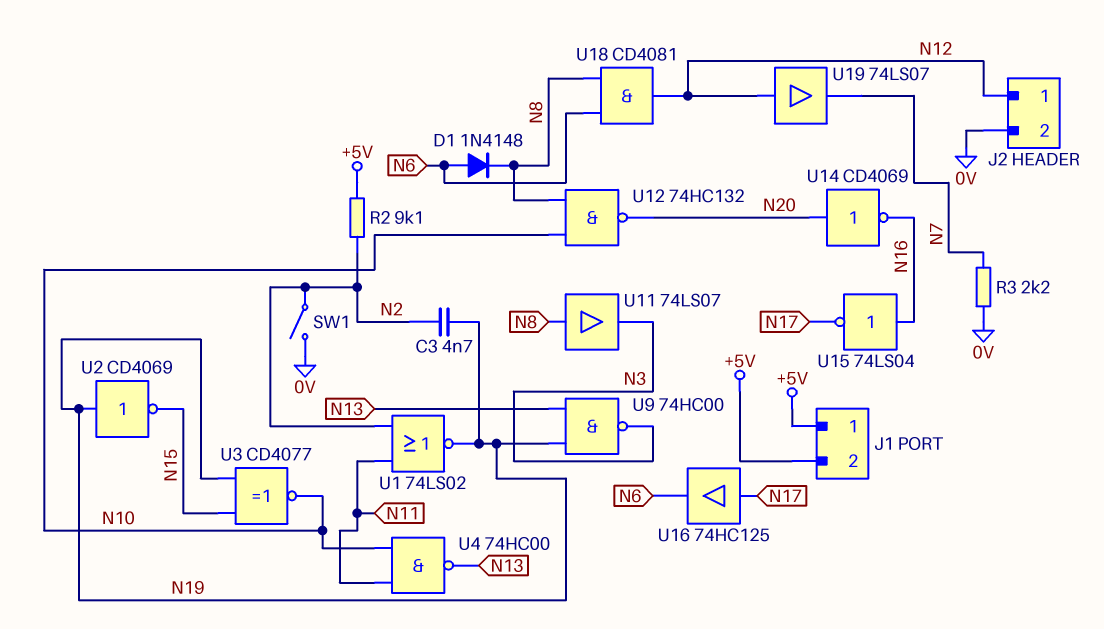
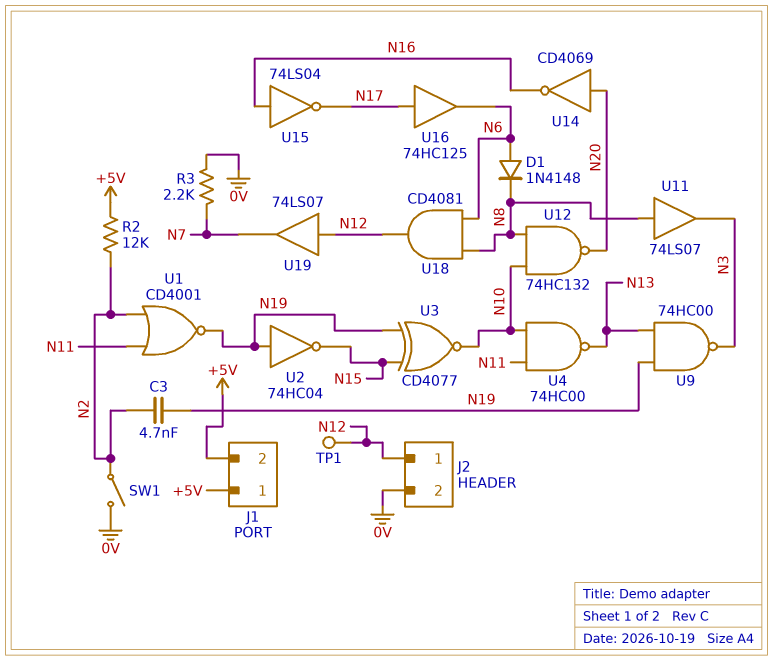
R2: 9.1k (+5V, N2) -> 12k (+5V, N2)
TP1: none -> test point (N12)
U1: NOR 74LS02 (in N2, in N11, out N19) -> NOR CD4001 (in N2, in N11, out N19)
U2: NOT CD4069 (in N19, out N15) -> NOT 74HC04 (in N19, out N15)

